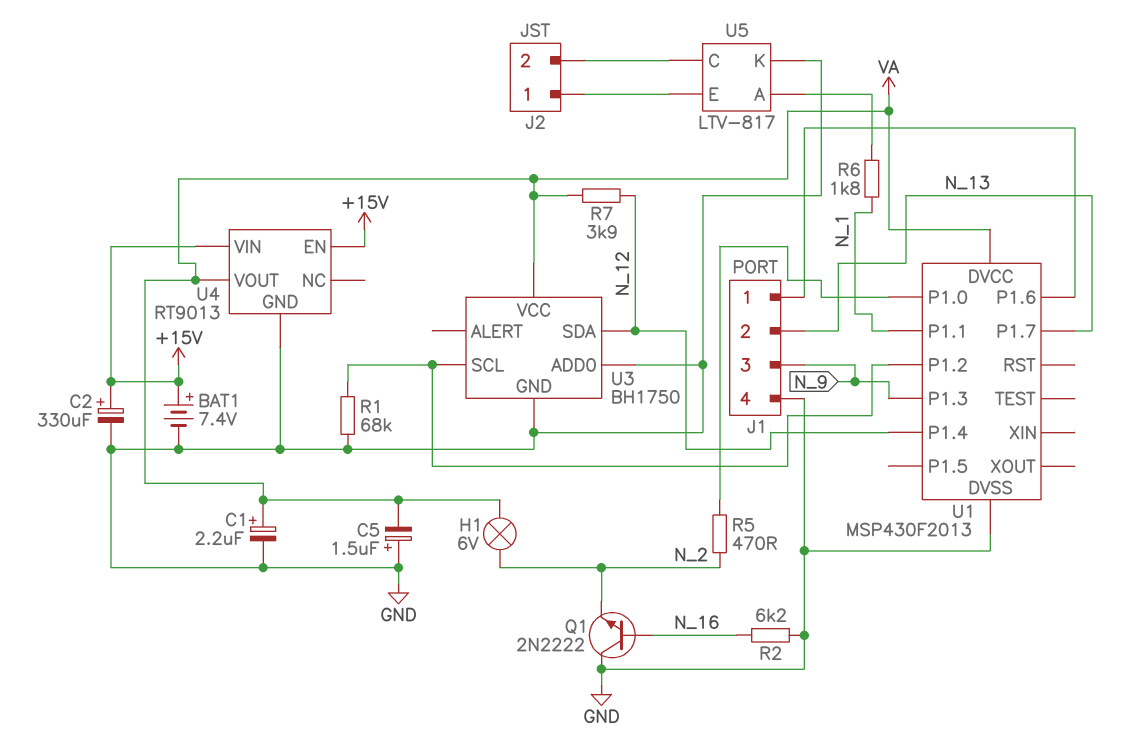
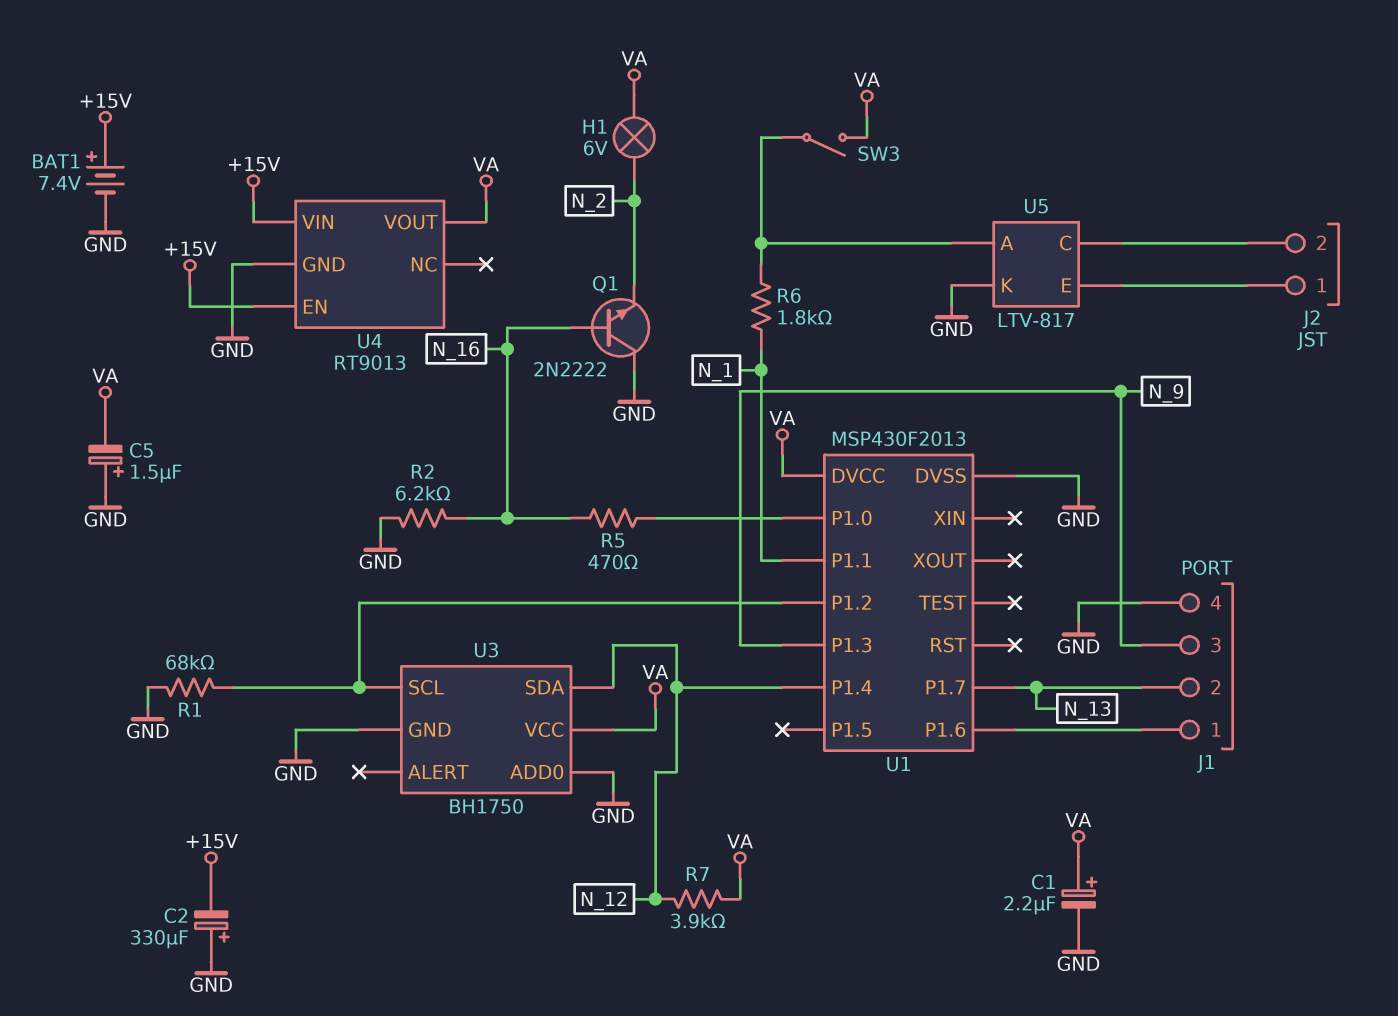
C2: 330uF (plus +15V, minus GND) -> 330uF (plus GND, minus +15V)
R5: 470 (N_2, U1/P1.0) -> 470 (N_16, U1/P1.0)
SW3: none -> switch (U5/A, VA)

